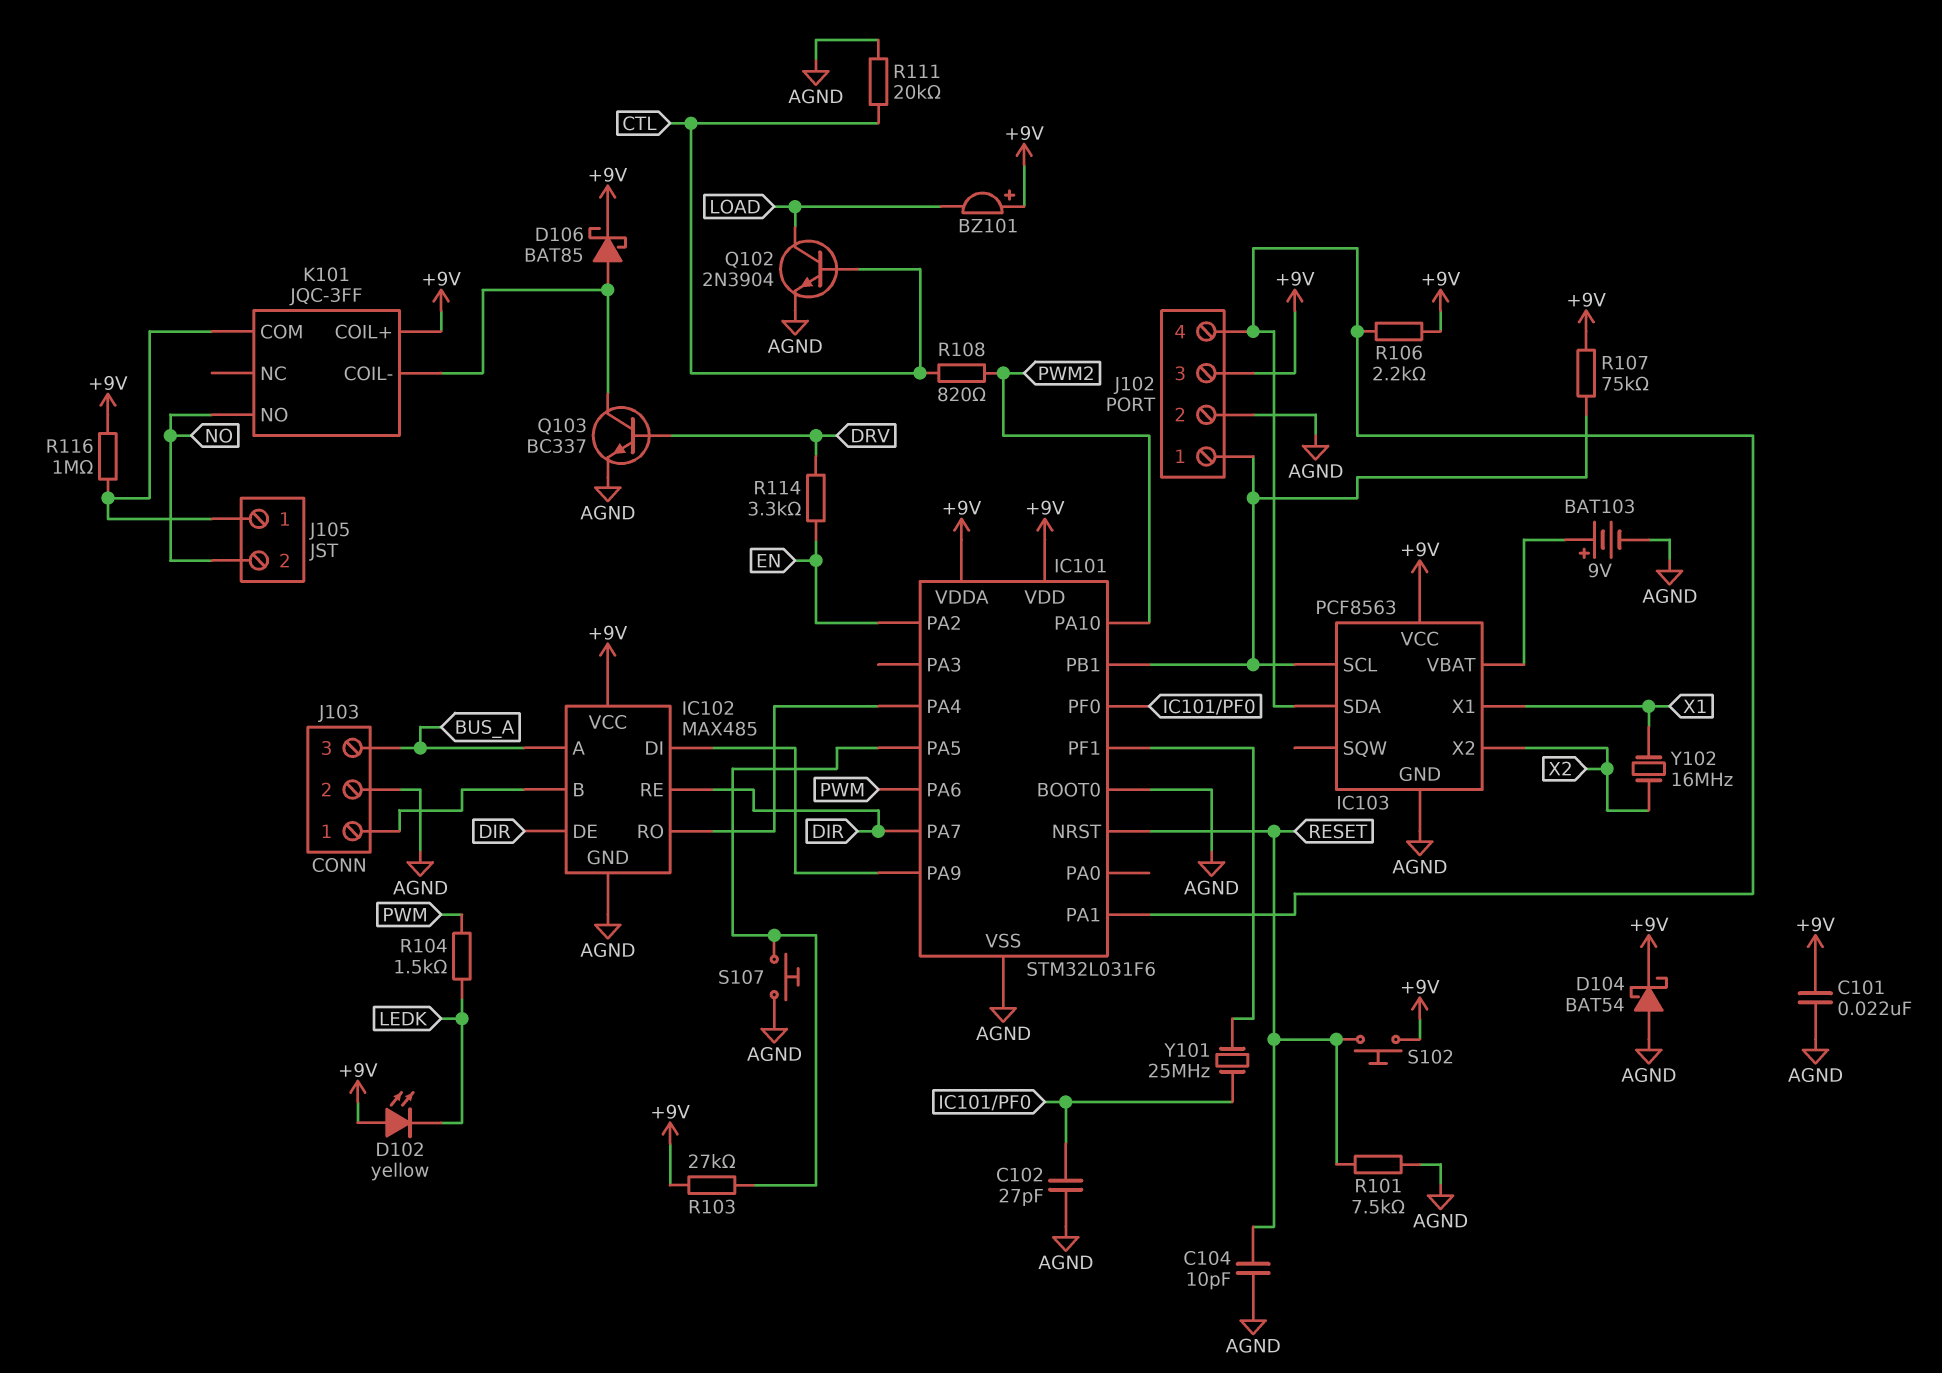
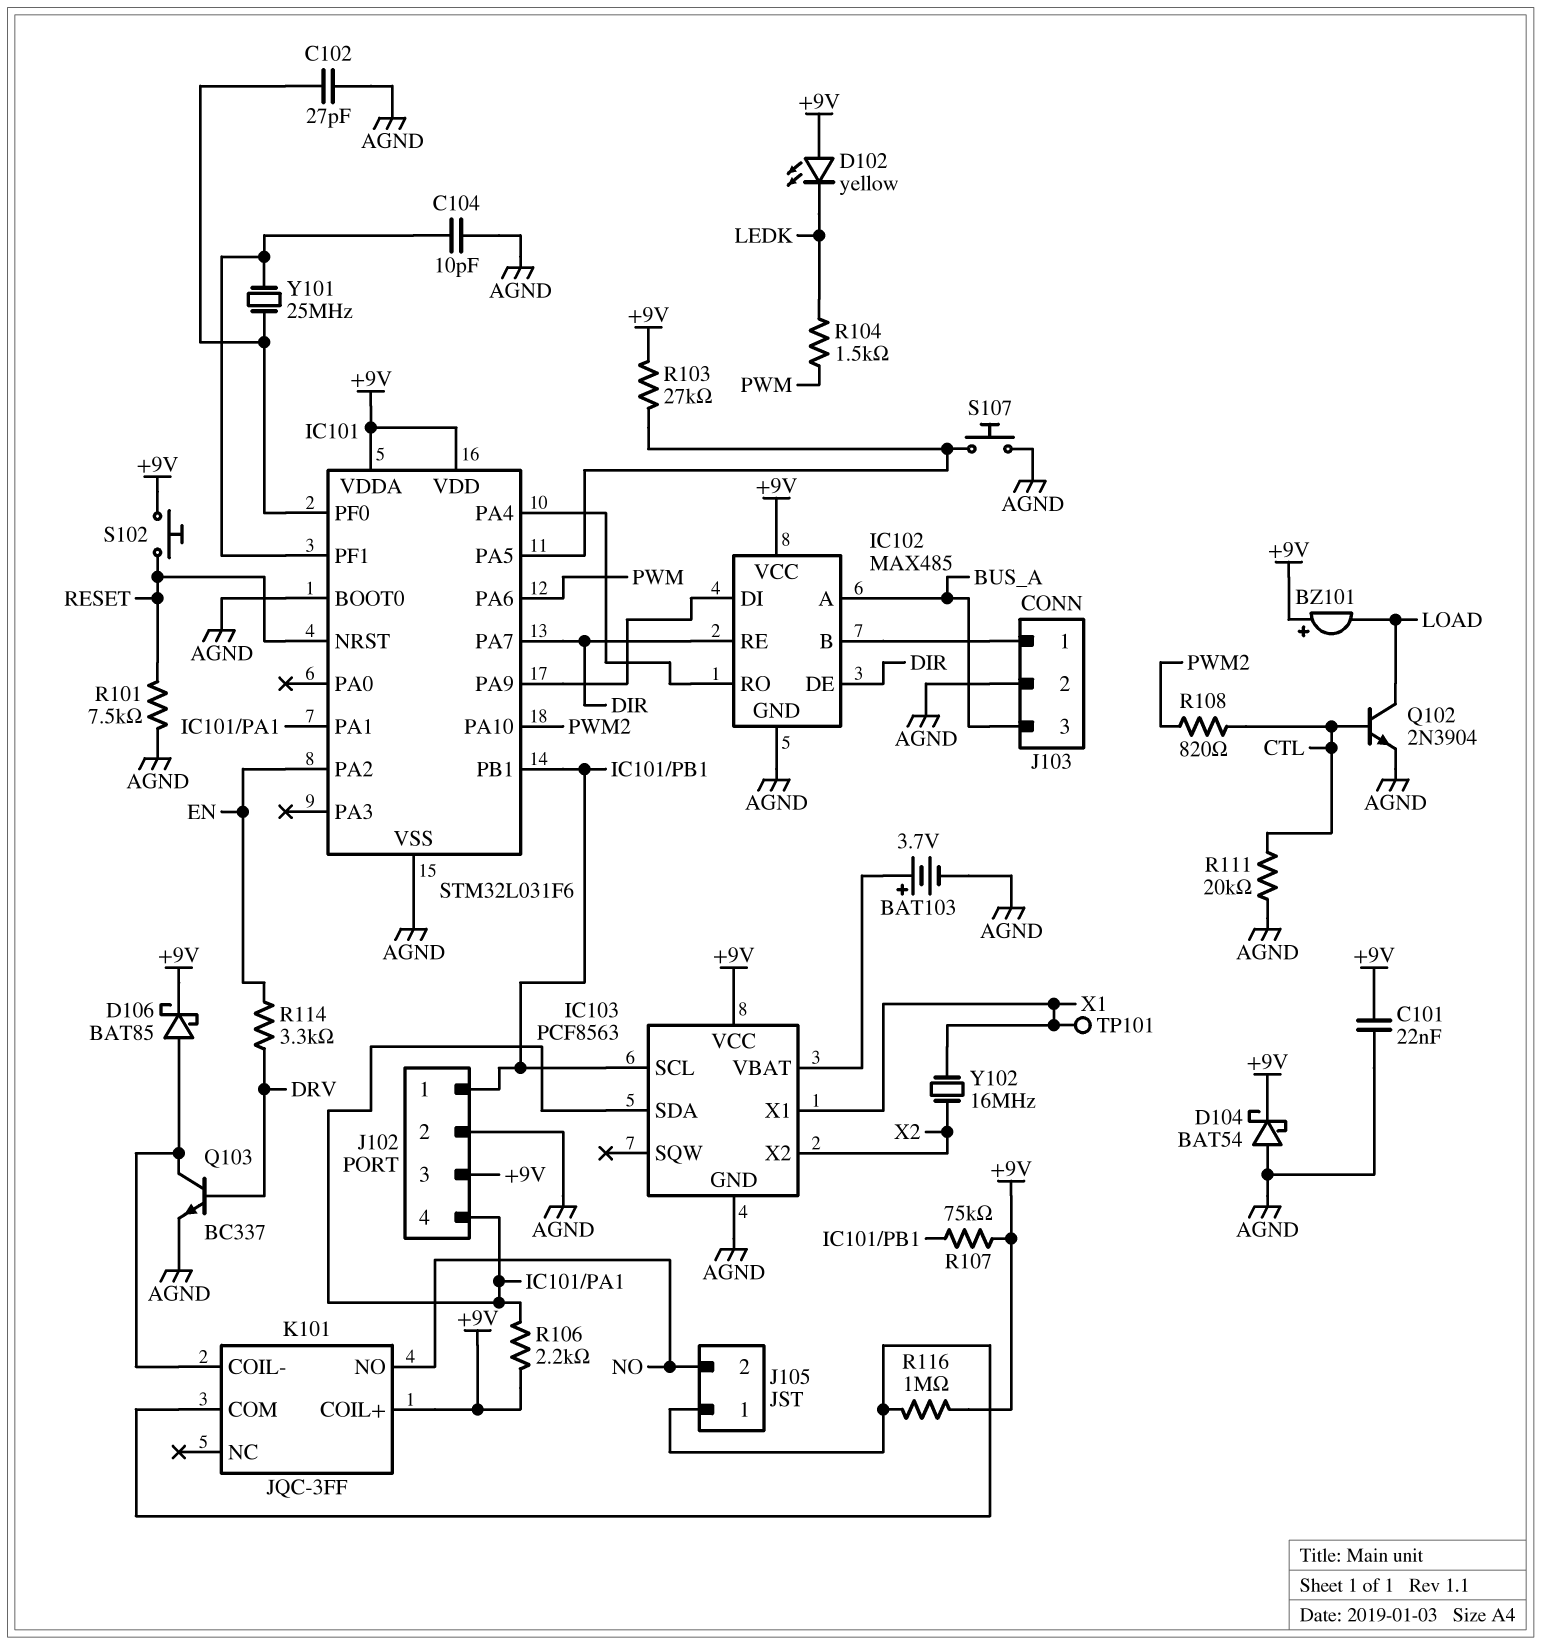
BAT103: 9V (plus IC103/VBAT, minus AGND) -> 3.7V (plus IC103/VBAT, minus AGND)
C104: 10pF (AGND, RESET) -> 10pF (AGND, IC101/PF1)
TP101: none -> test point (X1)

